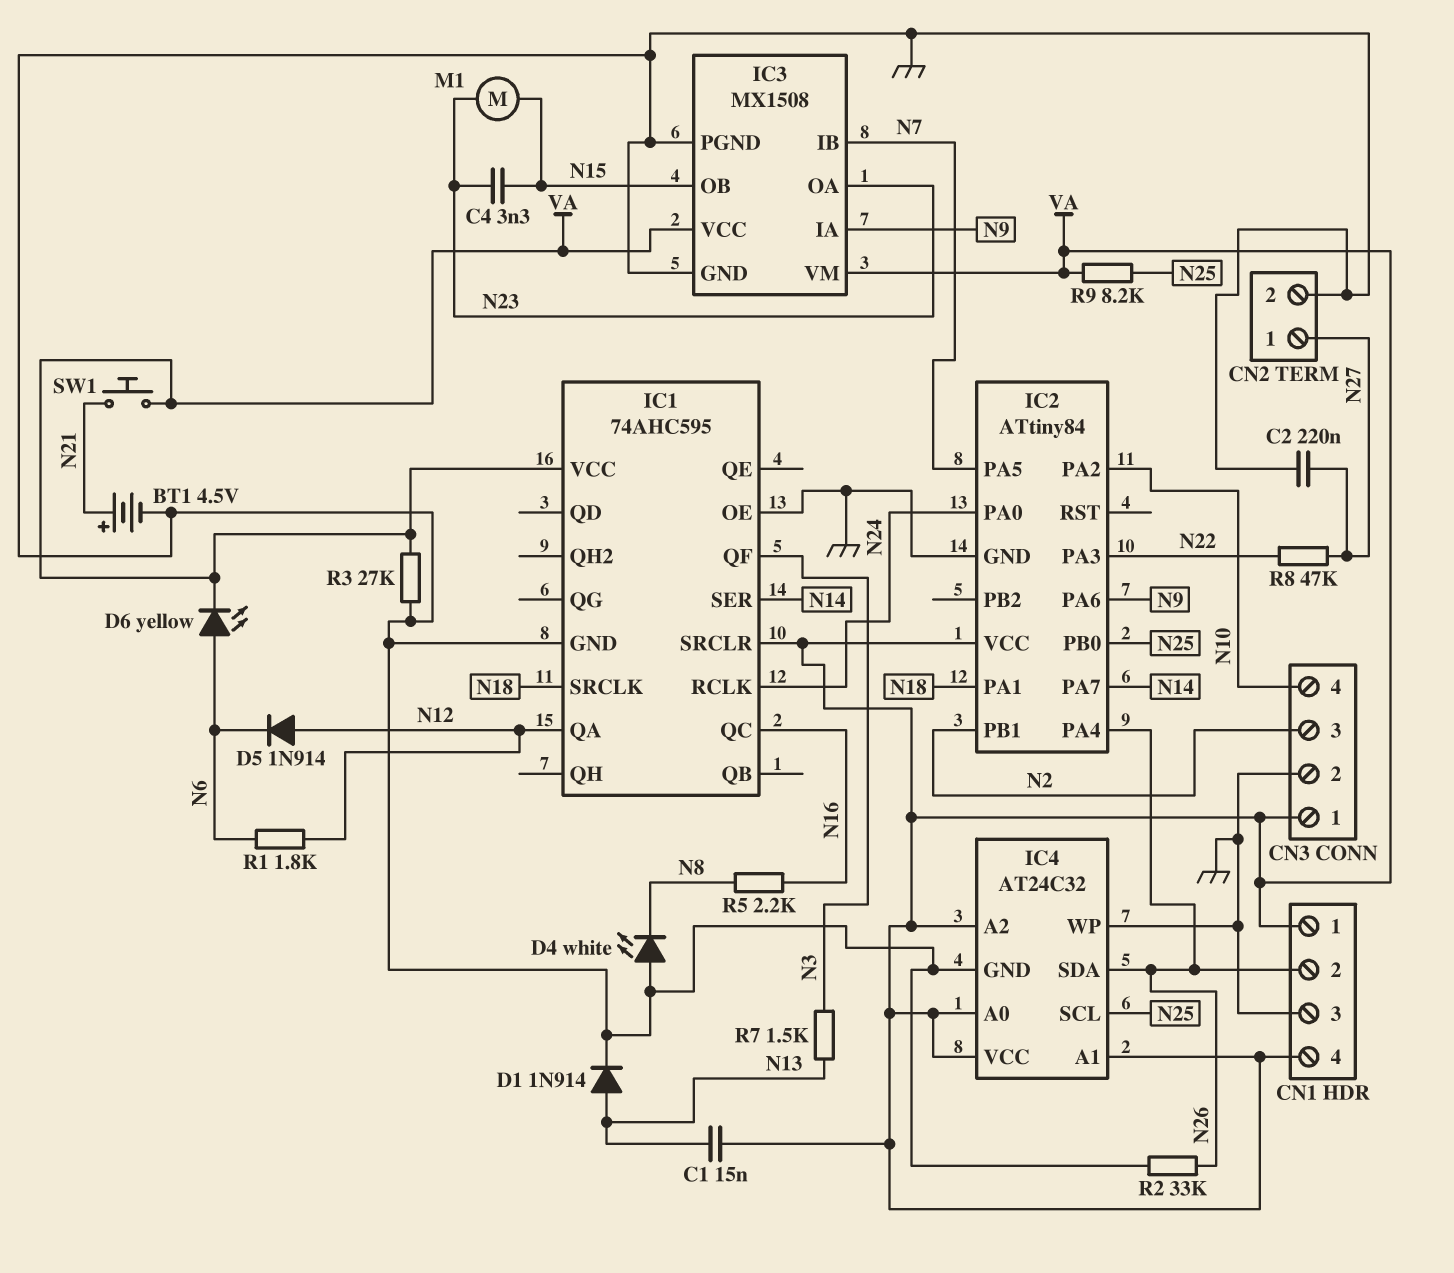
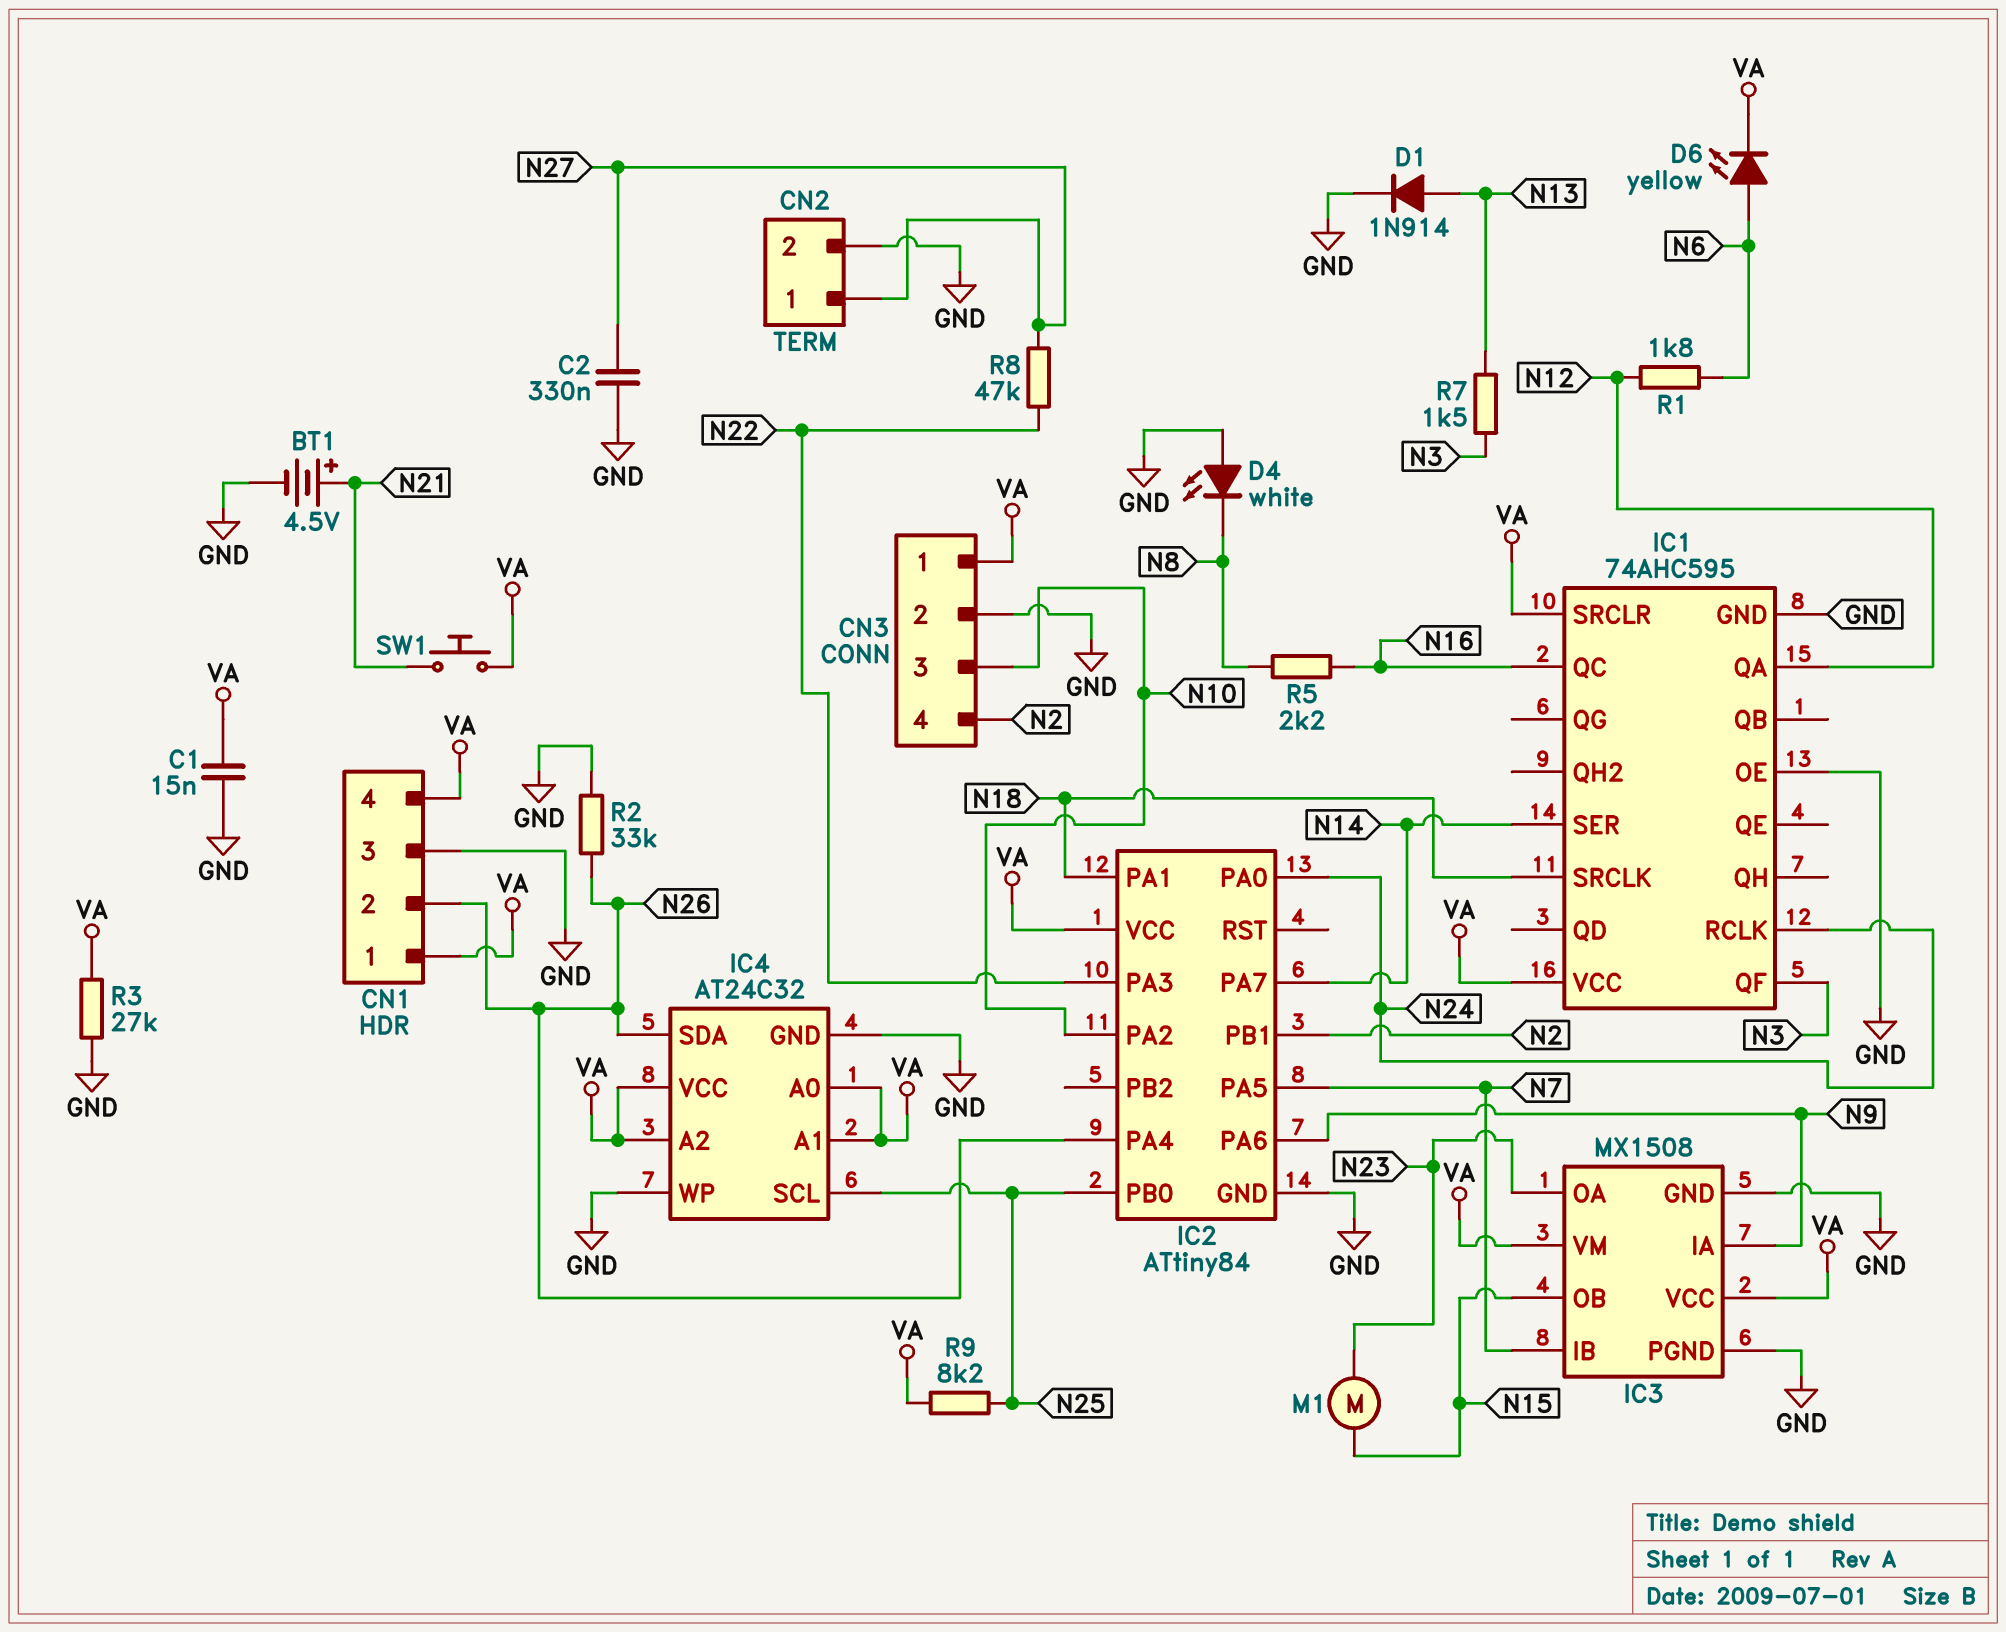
C1: 15nF (N13, VA) -> 15nF (GND, VA)
C2: 220nF (GND, N27) -> 330nF (GND, N27)
C4: 3.3nF (N15, N23) -> none
CN3 pin 3: N2 -> N10
CN3 pin 4: N10 -> N2
D5: diode 1N914 (A N12, K N6) -> none

